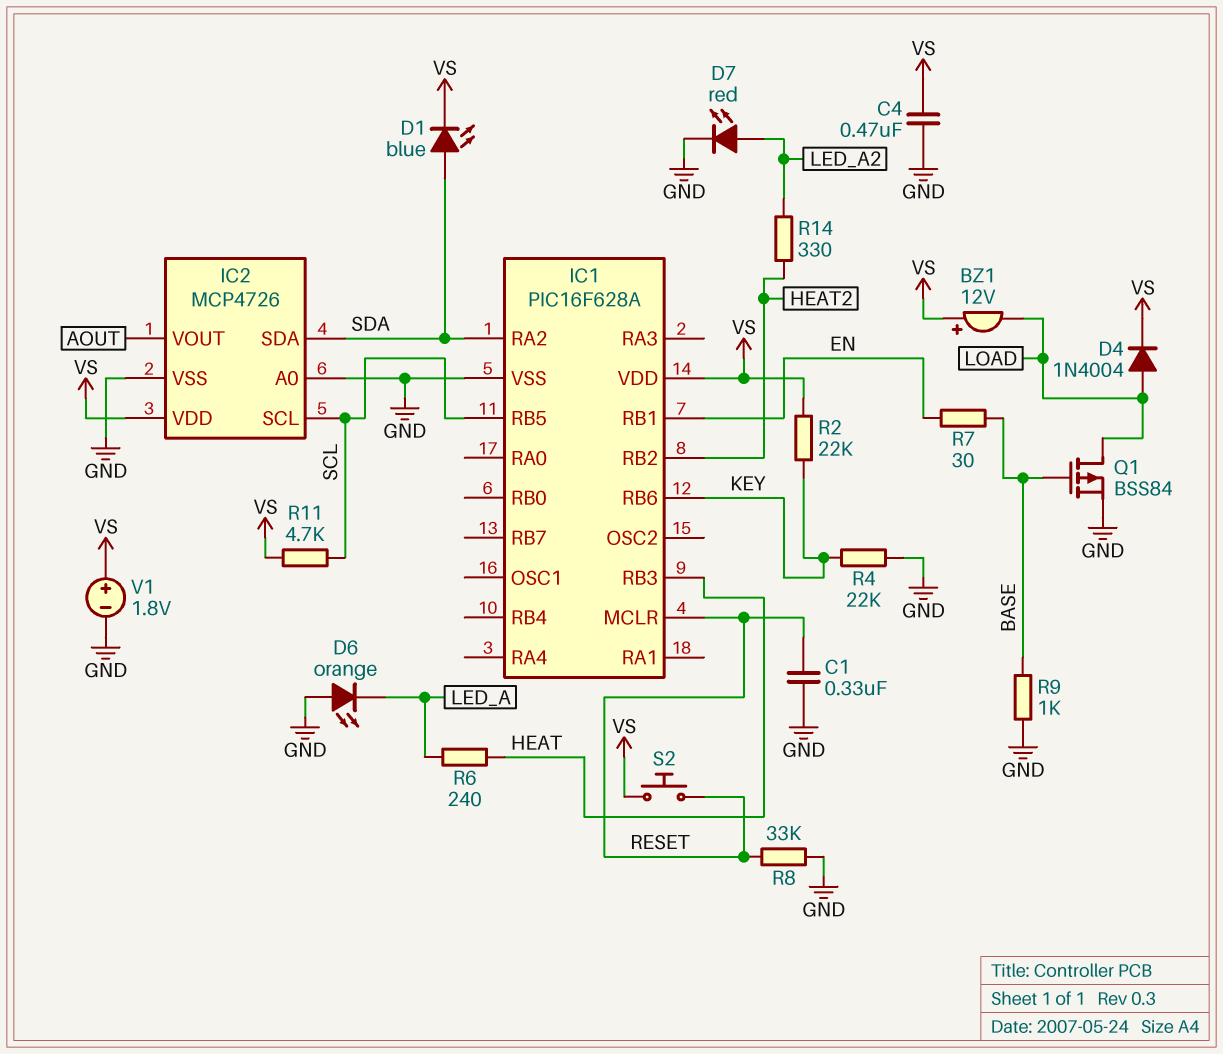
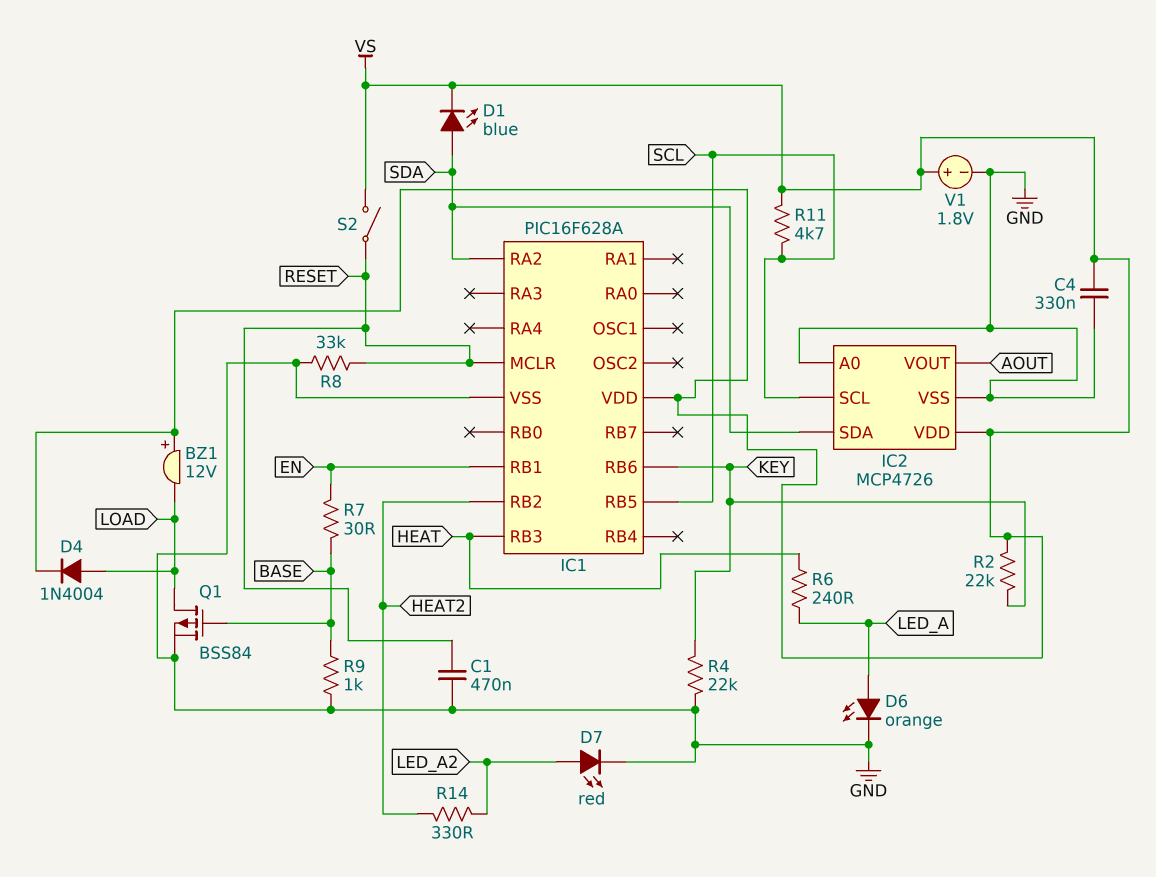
C1: 330nF (GND, RESET) -> 470nF (GND, RESET)
C4: 470nF (GND, VS) -> 330nF (GND, VS)
D6: LED orange (A GND, K LED_A) -> LED orange (A LED_A, K GND)
S2: button (RESET, VS) -> switch (RESET, VS)

